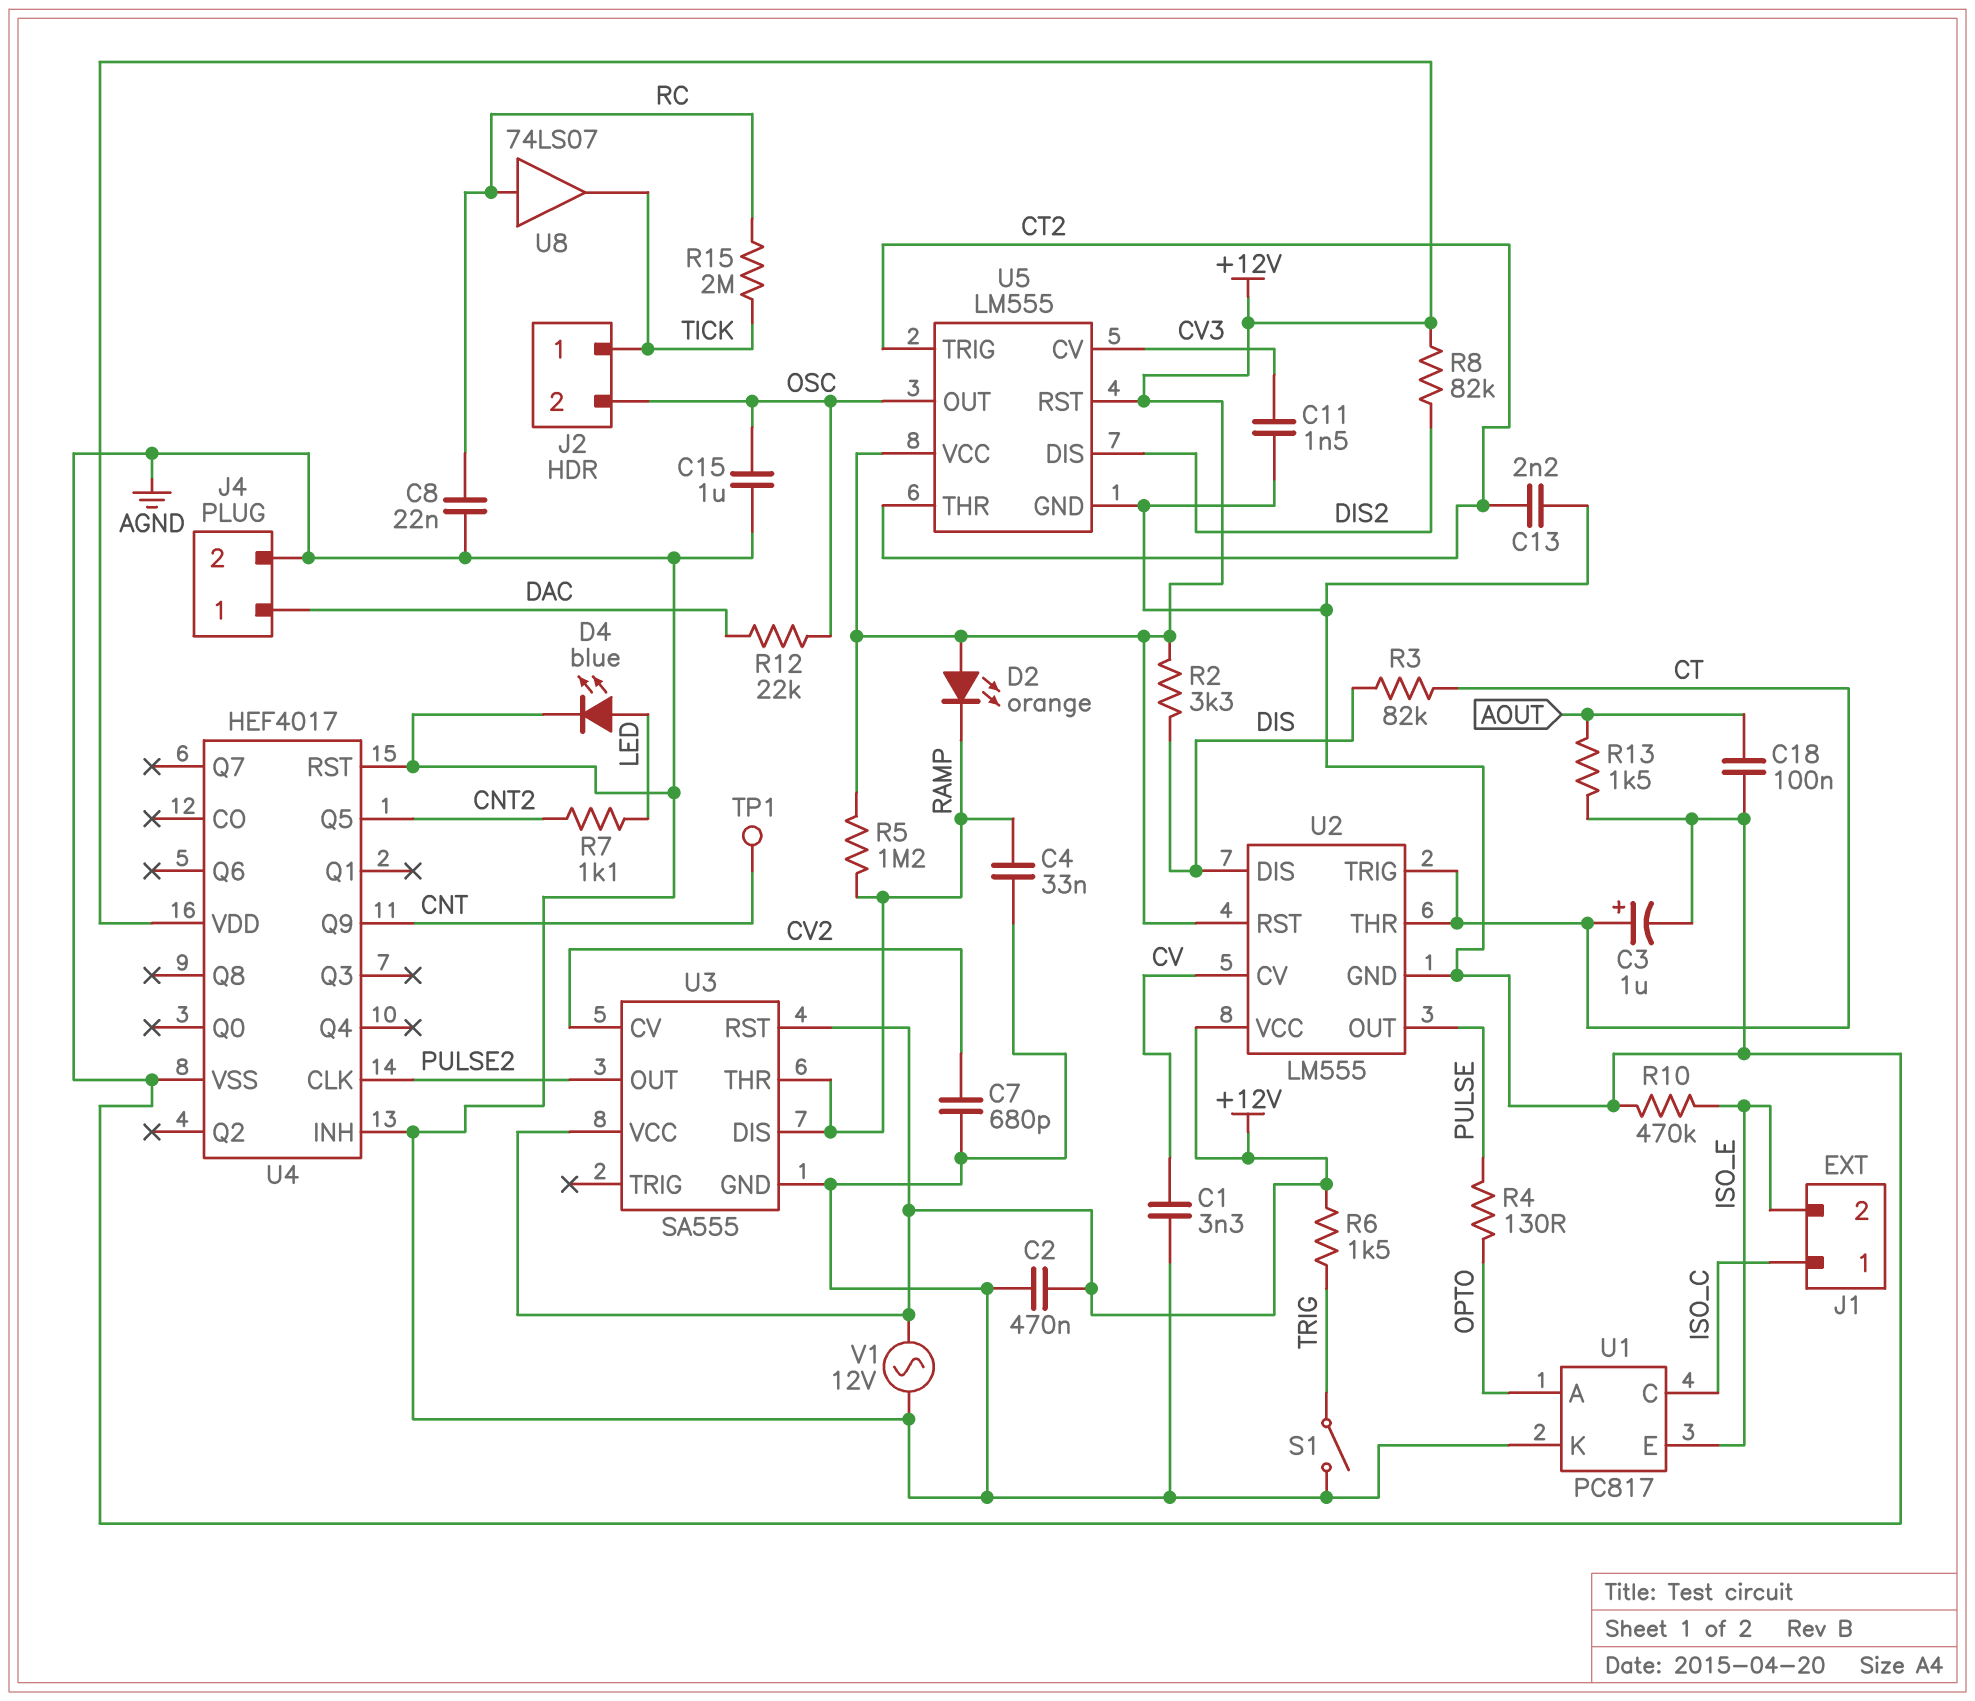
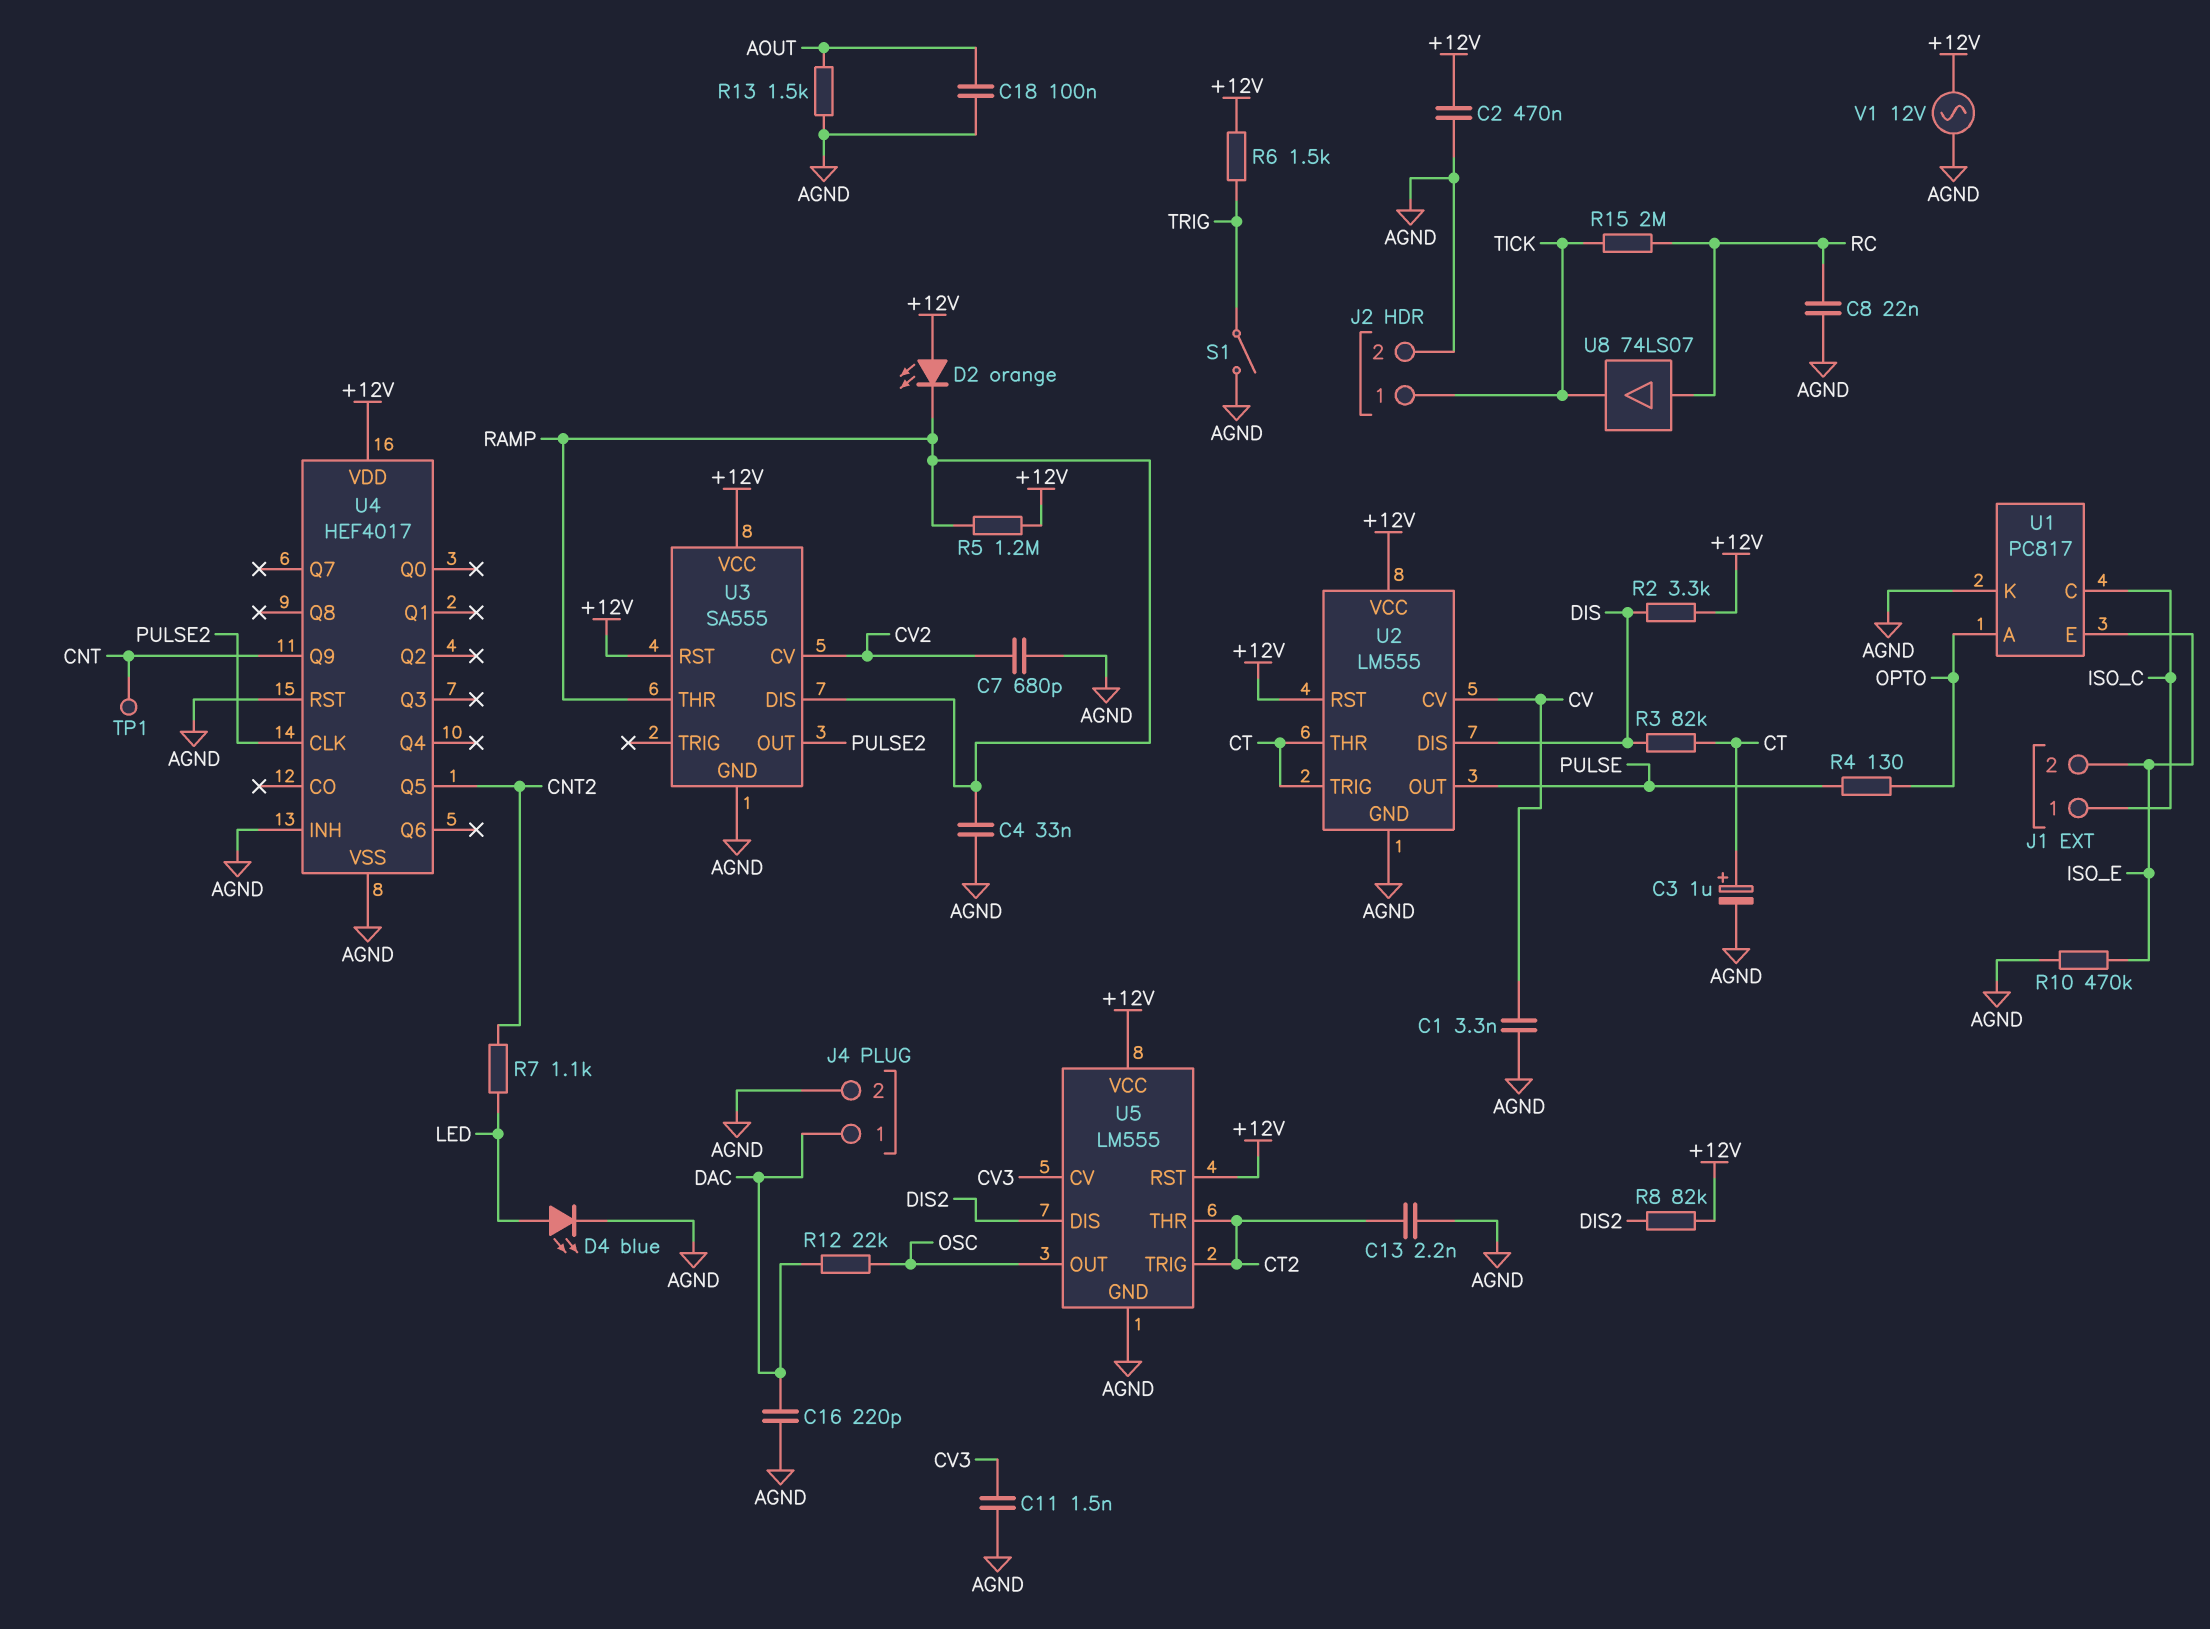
C15: 1uF (AGND, OSC) -> none
C16: none -> 220pF (AGND, DAC)
J2 pin 2: OSC -> AGND

